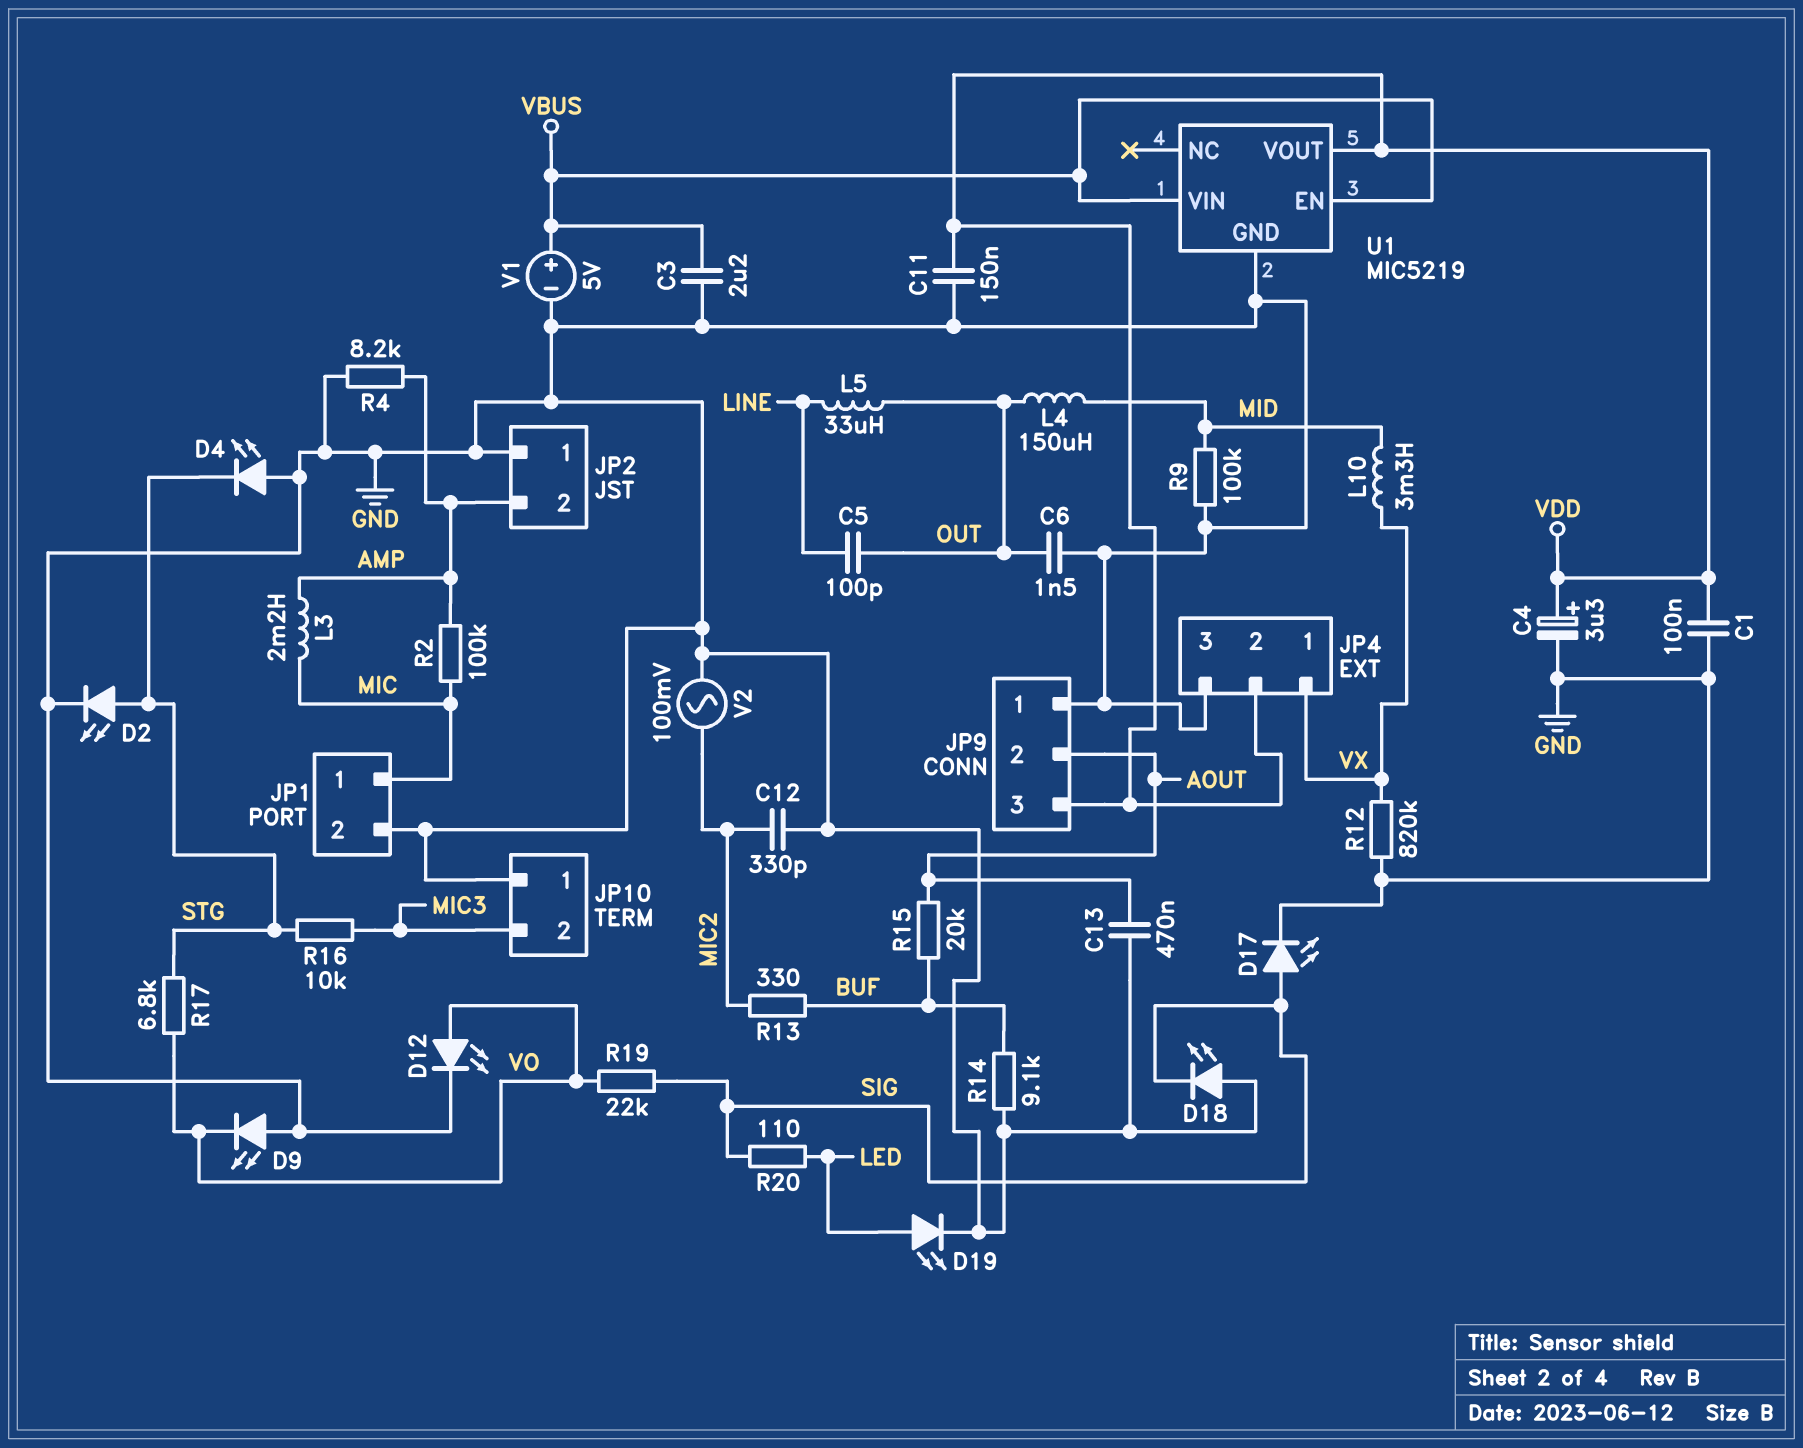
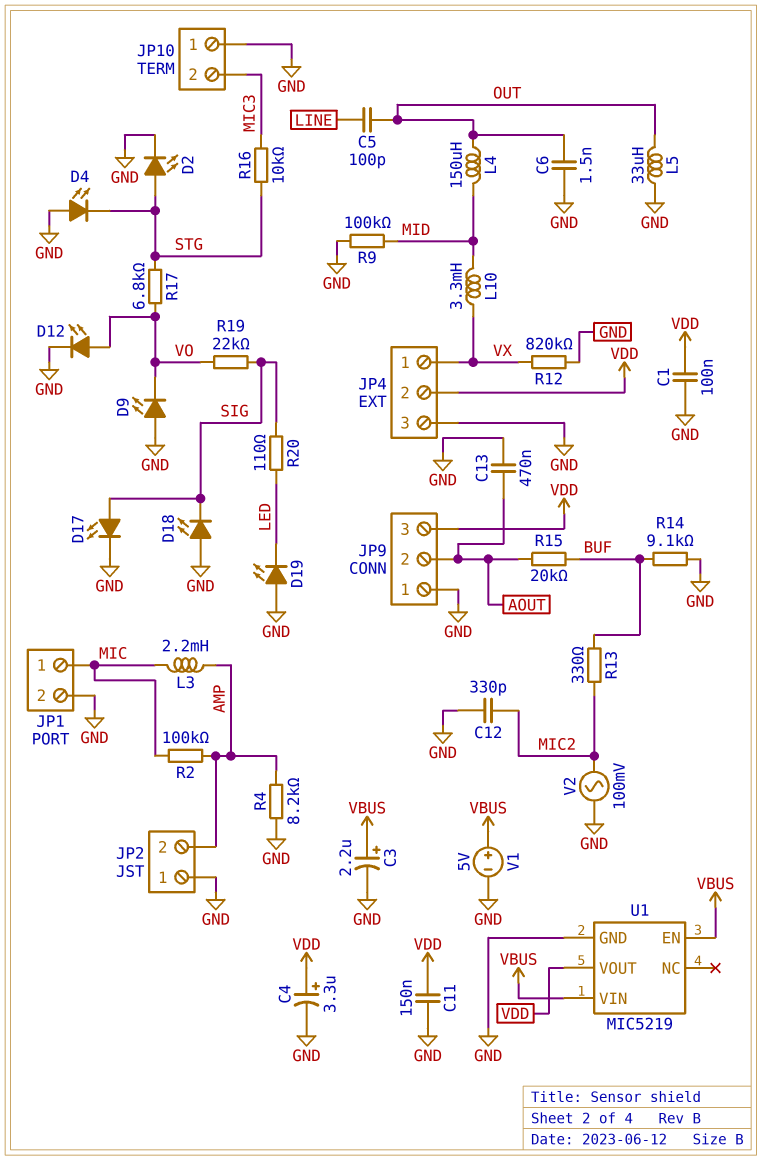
C3: 2.2uF (GND, VBUS) -> 2.2uF (plus VBUS, minus GND)
D19: LED (A LED, K GND) -> LED (A GND, K LED)
L5: 33uH (LINE, OUT) -> 33uH (GND, OUT)

